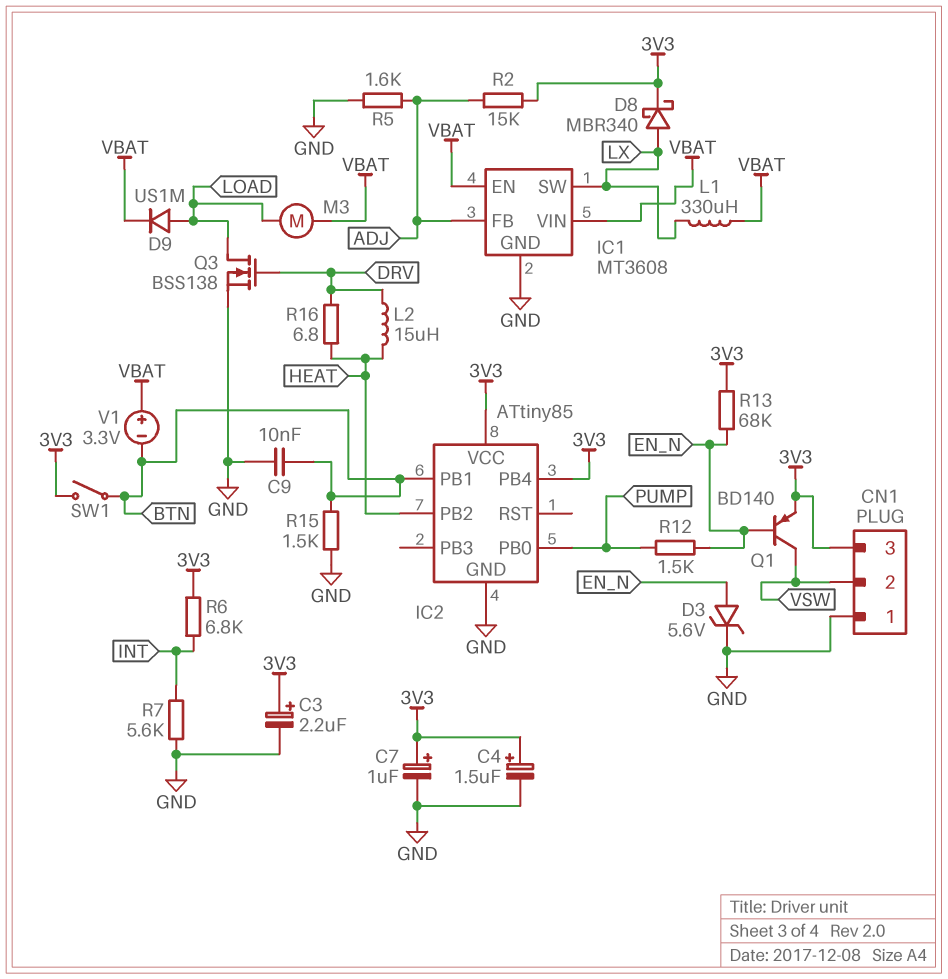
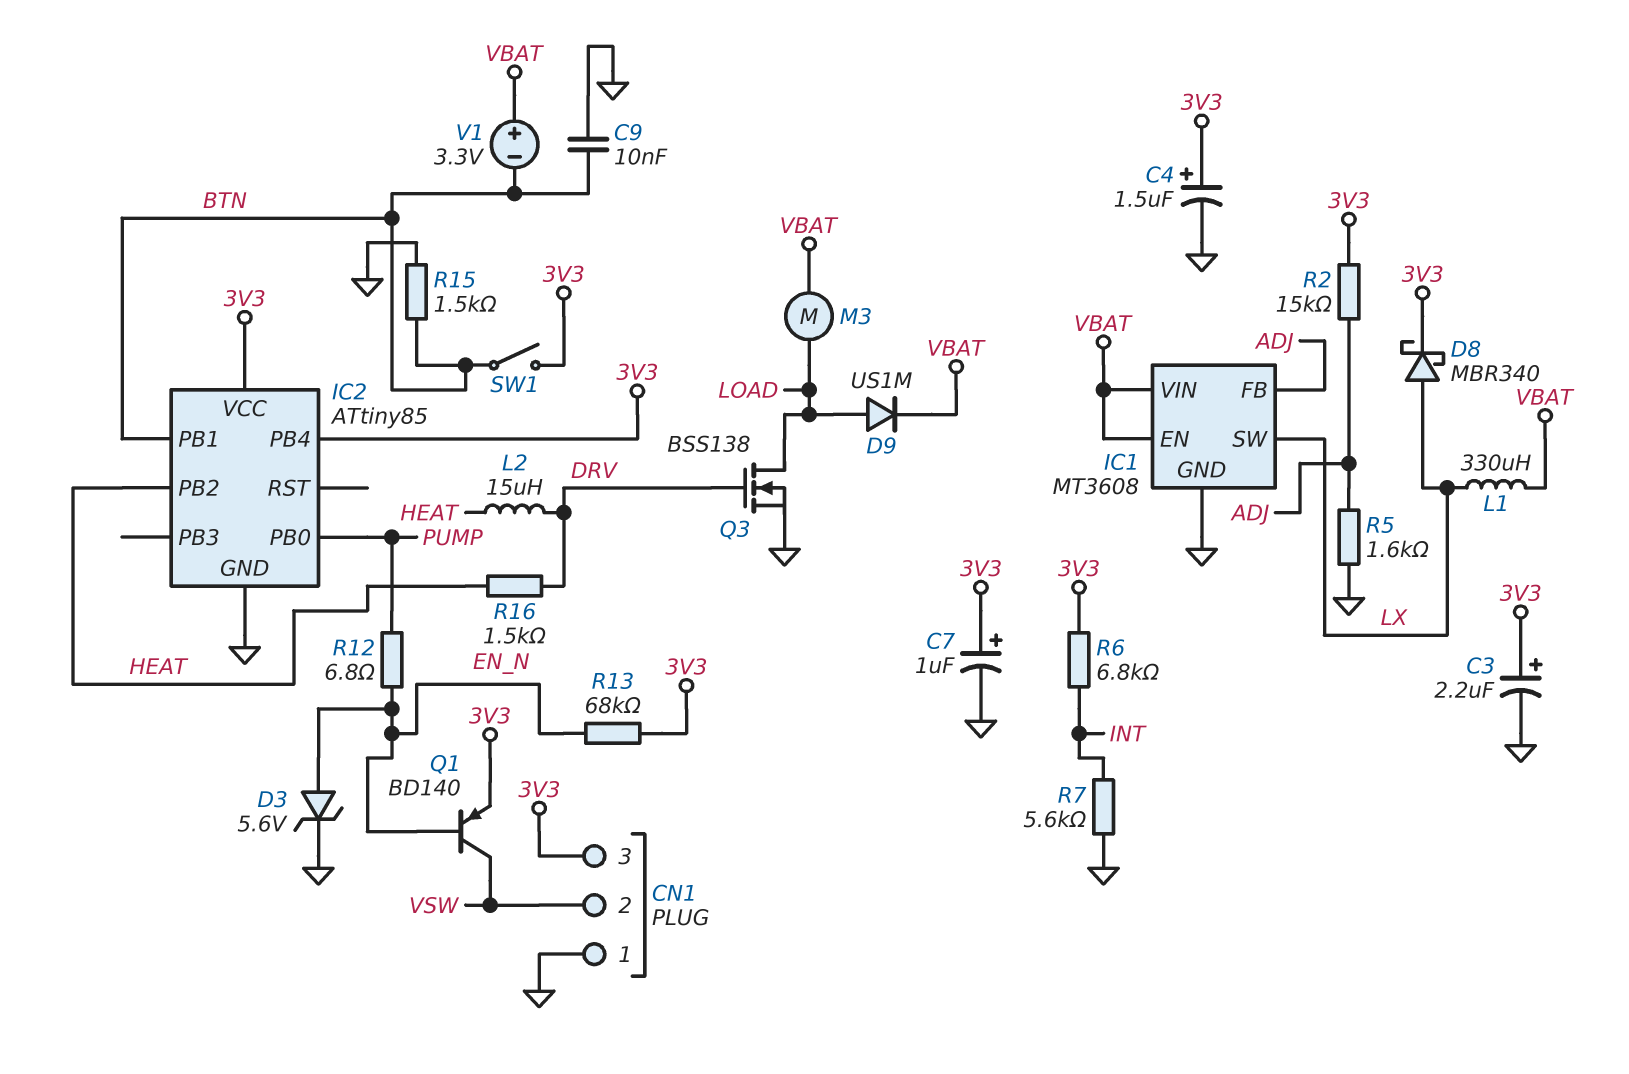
R12: 1.5k (EN_N, PUMP) -> 6.8 (EN_N, PUMP)
R16: 6.8 (DRV, HEAT) -> 1.5k (DRV, HEAT)

